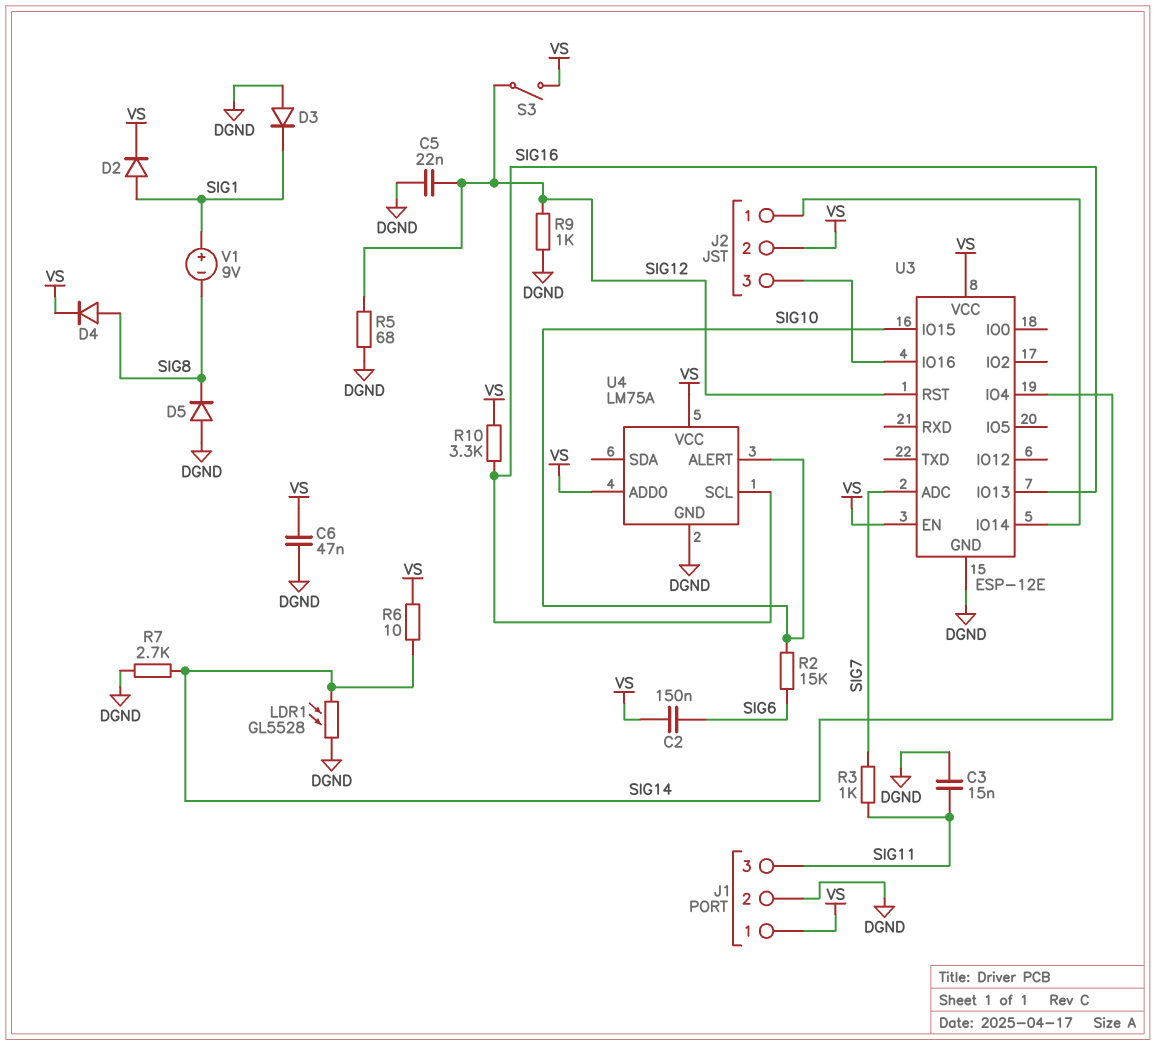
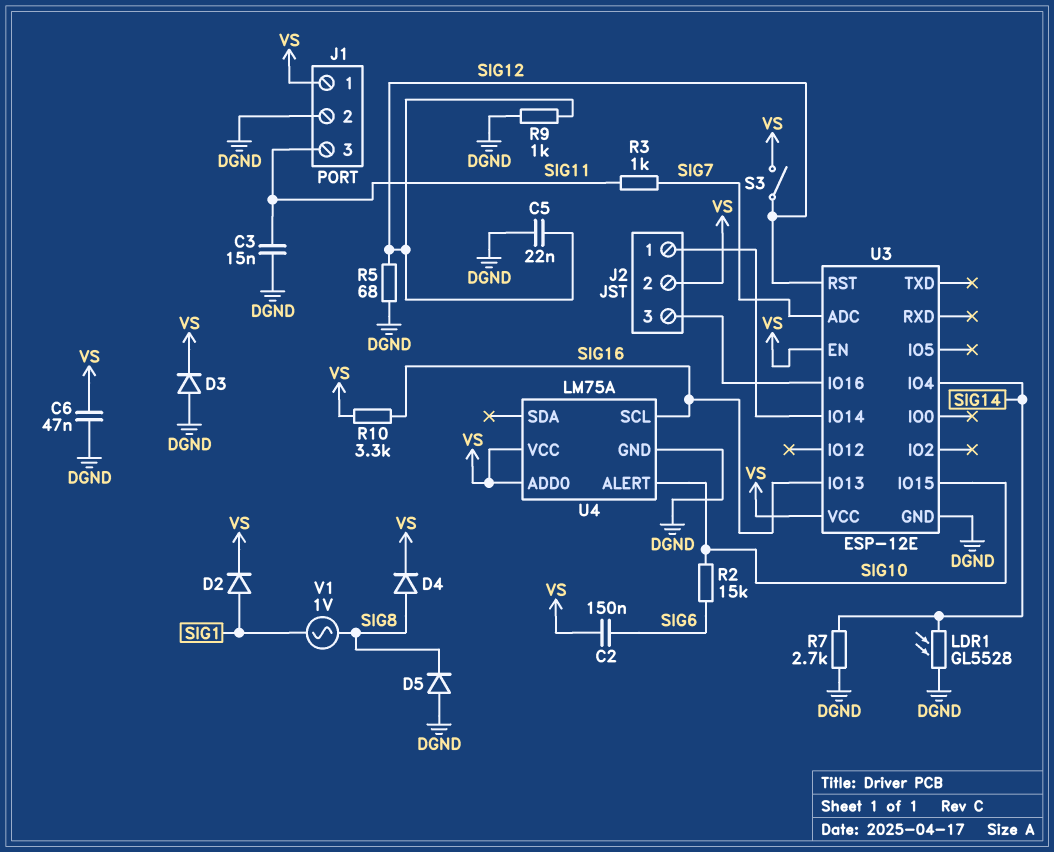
D3: diode (A DGND, K SIG1) -> diode (A DGND, K VS)
R6: 10 (SIG14, VS) -> none
V1: 9V (plus SIG1, minus SIG8) -> AC 1V (SIG1, SIG8)

